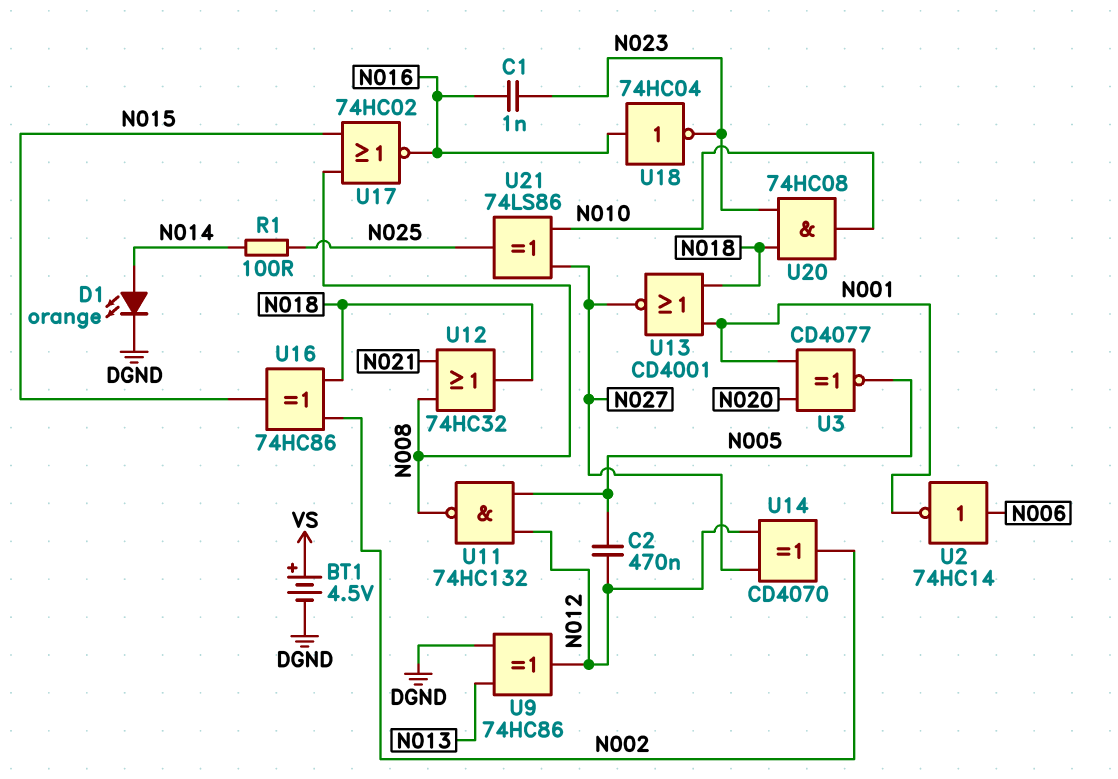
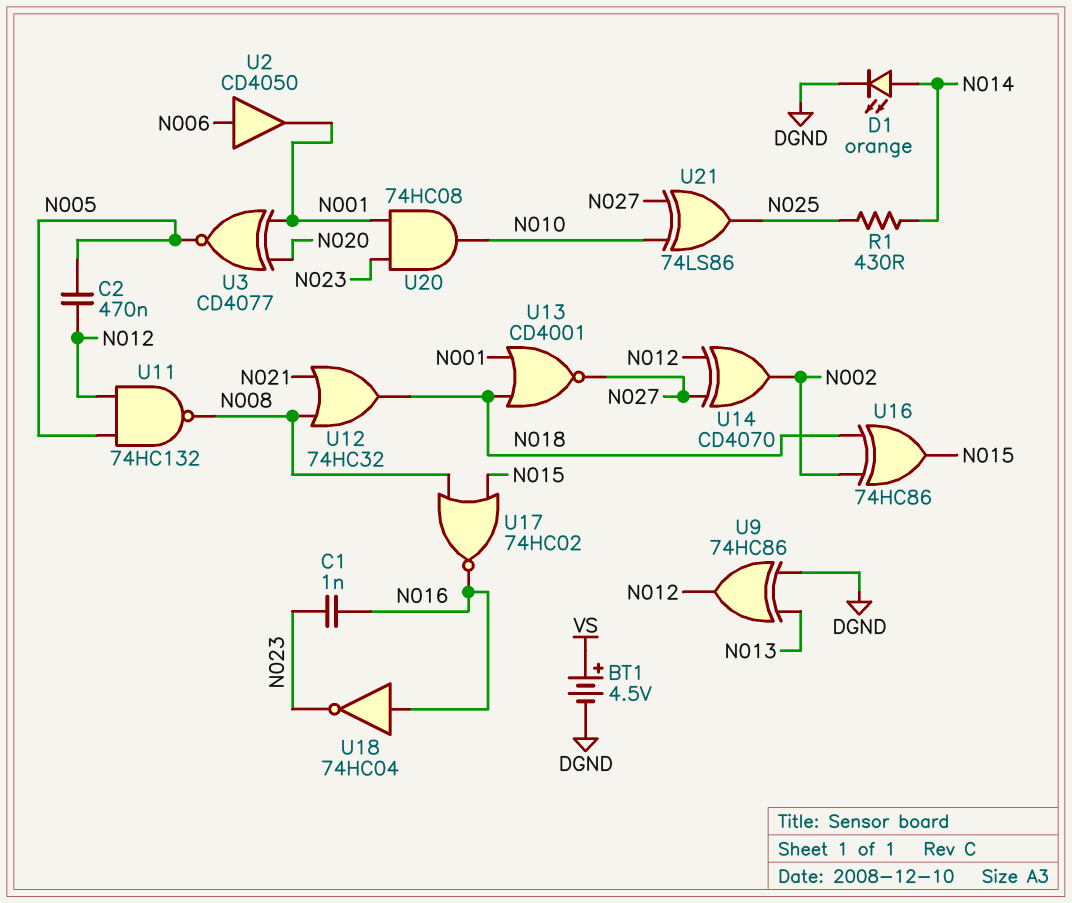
R1: 100 (N014, N025) -> 430 (N014, N025)
U2: NOT 74HC14 (in N006, out N001) -> buffer CD4050 (in N006, out N001)
U20: AND 74HC08 (in N018, in N023, out N010) -> AND 74HC08 (in N001, in N023, out N010)

